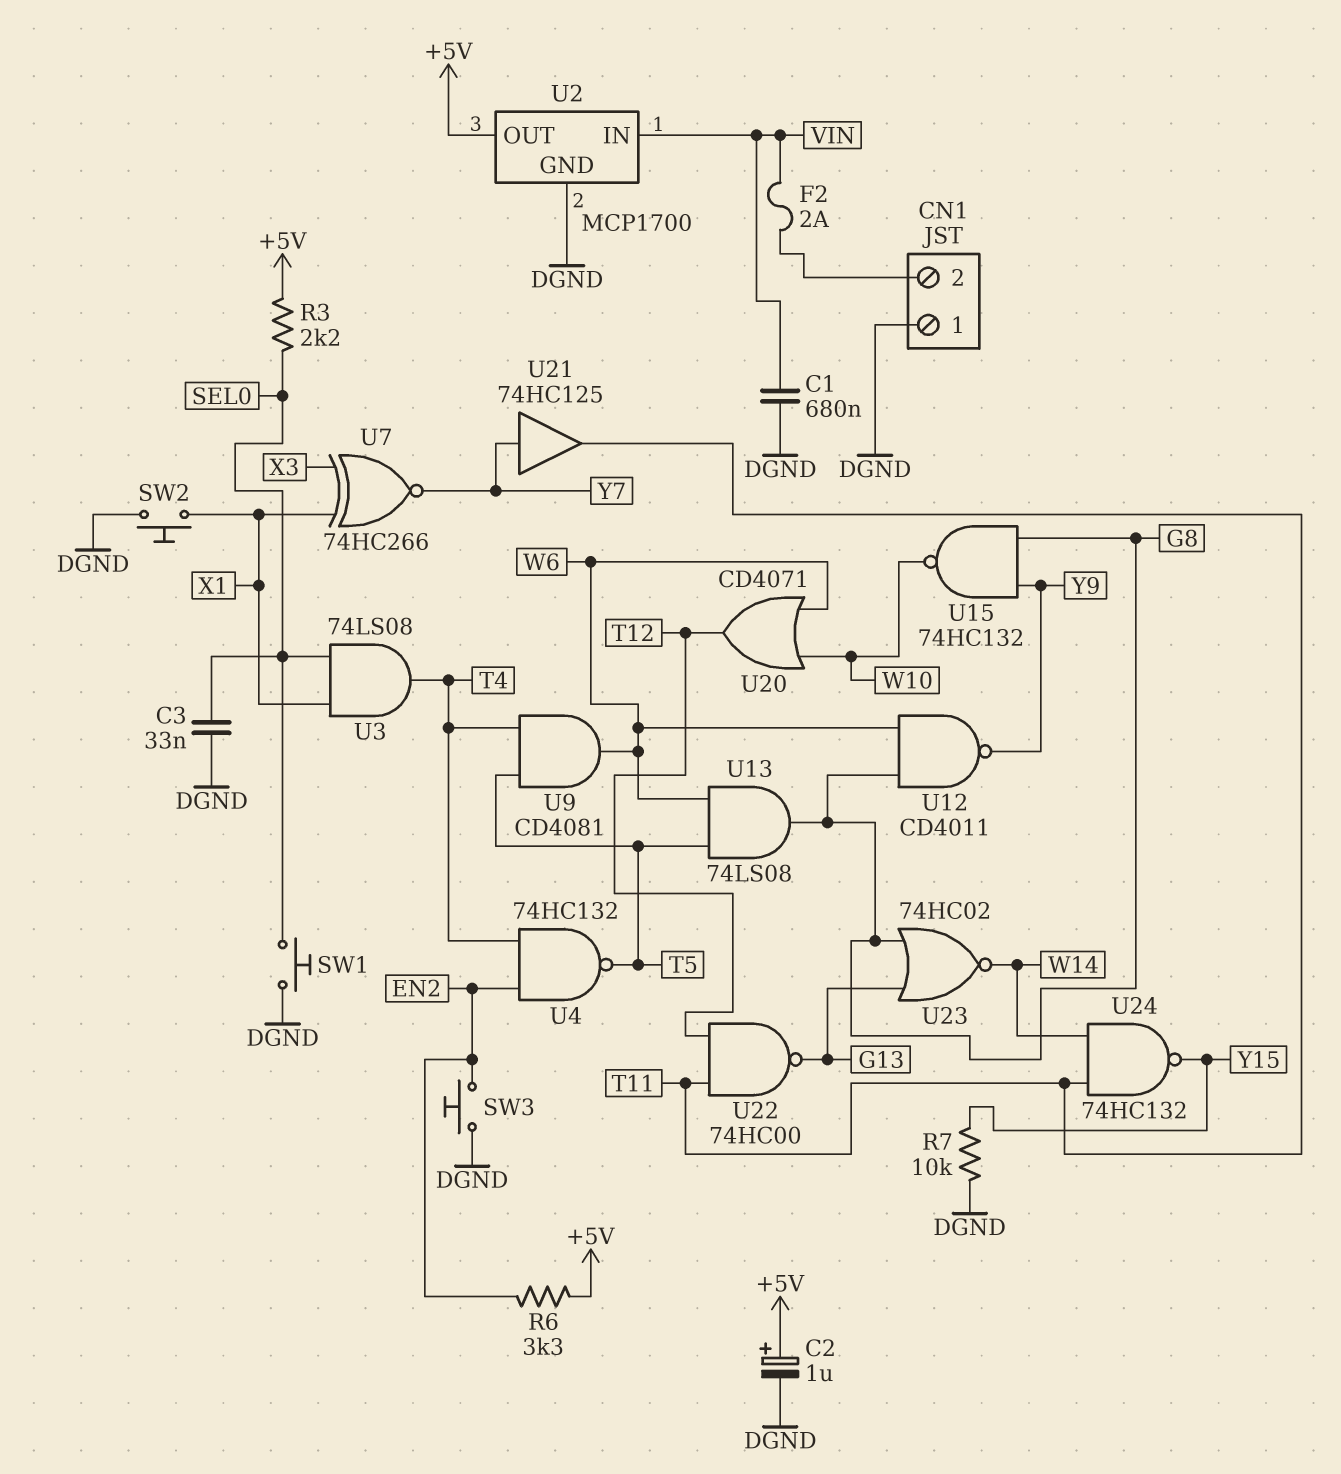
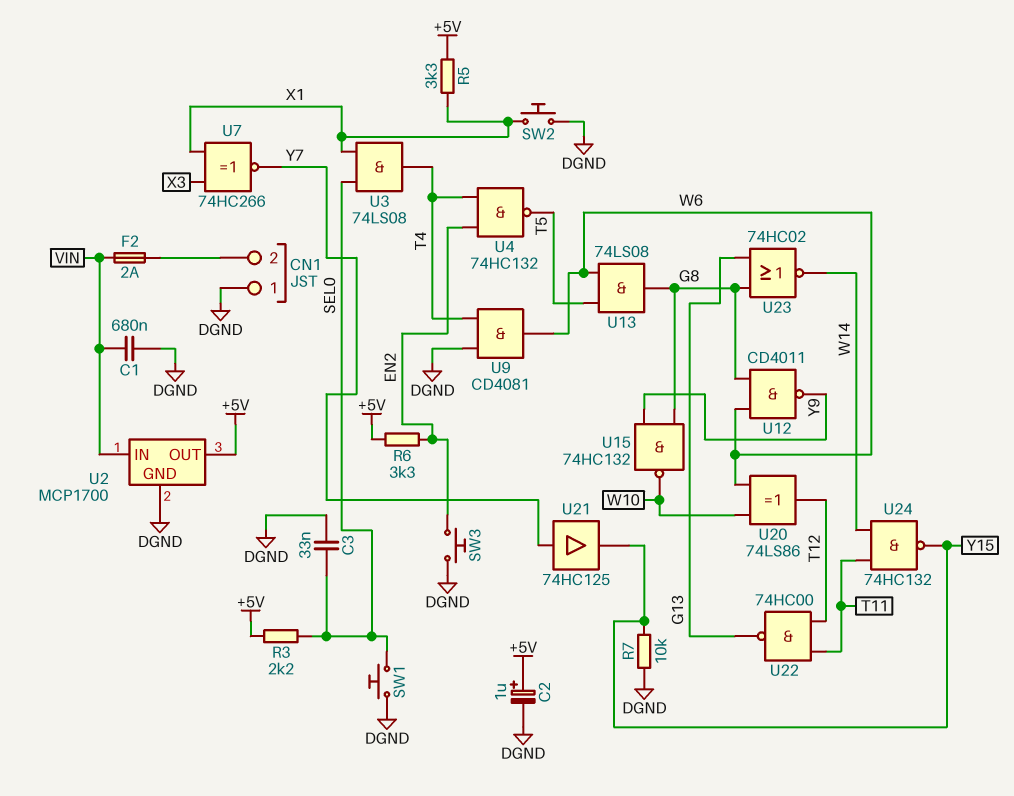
R5: none -> 3.3k (+5V, X1)
U9: AND CD4081 (in T4, in T5, out W6) -> AND CD4081 (in DGND, in T4, out W6)
U20: OR CD4071 (in W6, in W10, out T12) -> XOR 74LS86 (in W6, in W10, out T12)
U21: buffer 74HC125 (in Y7, out T11) -> buffer 74HC125 (in Y7, out Y15)

